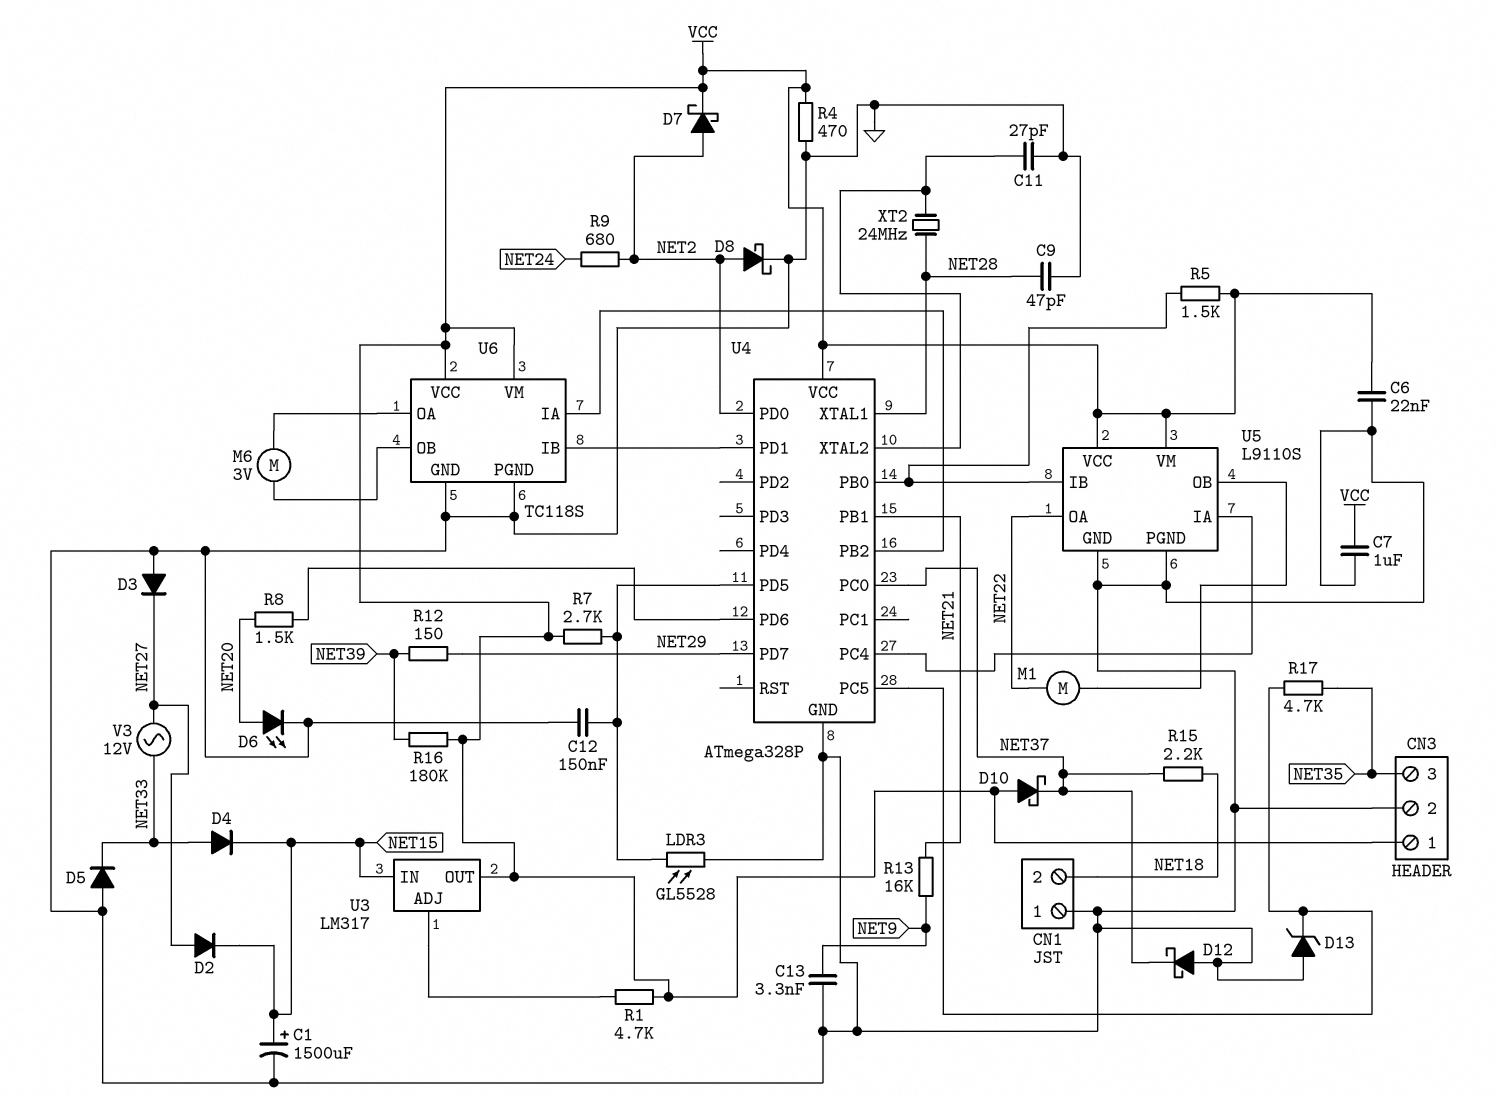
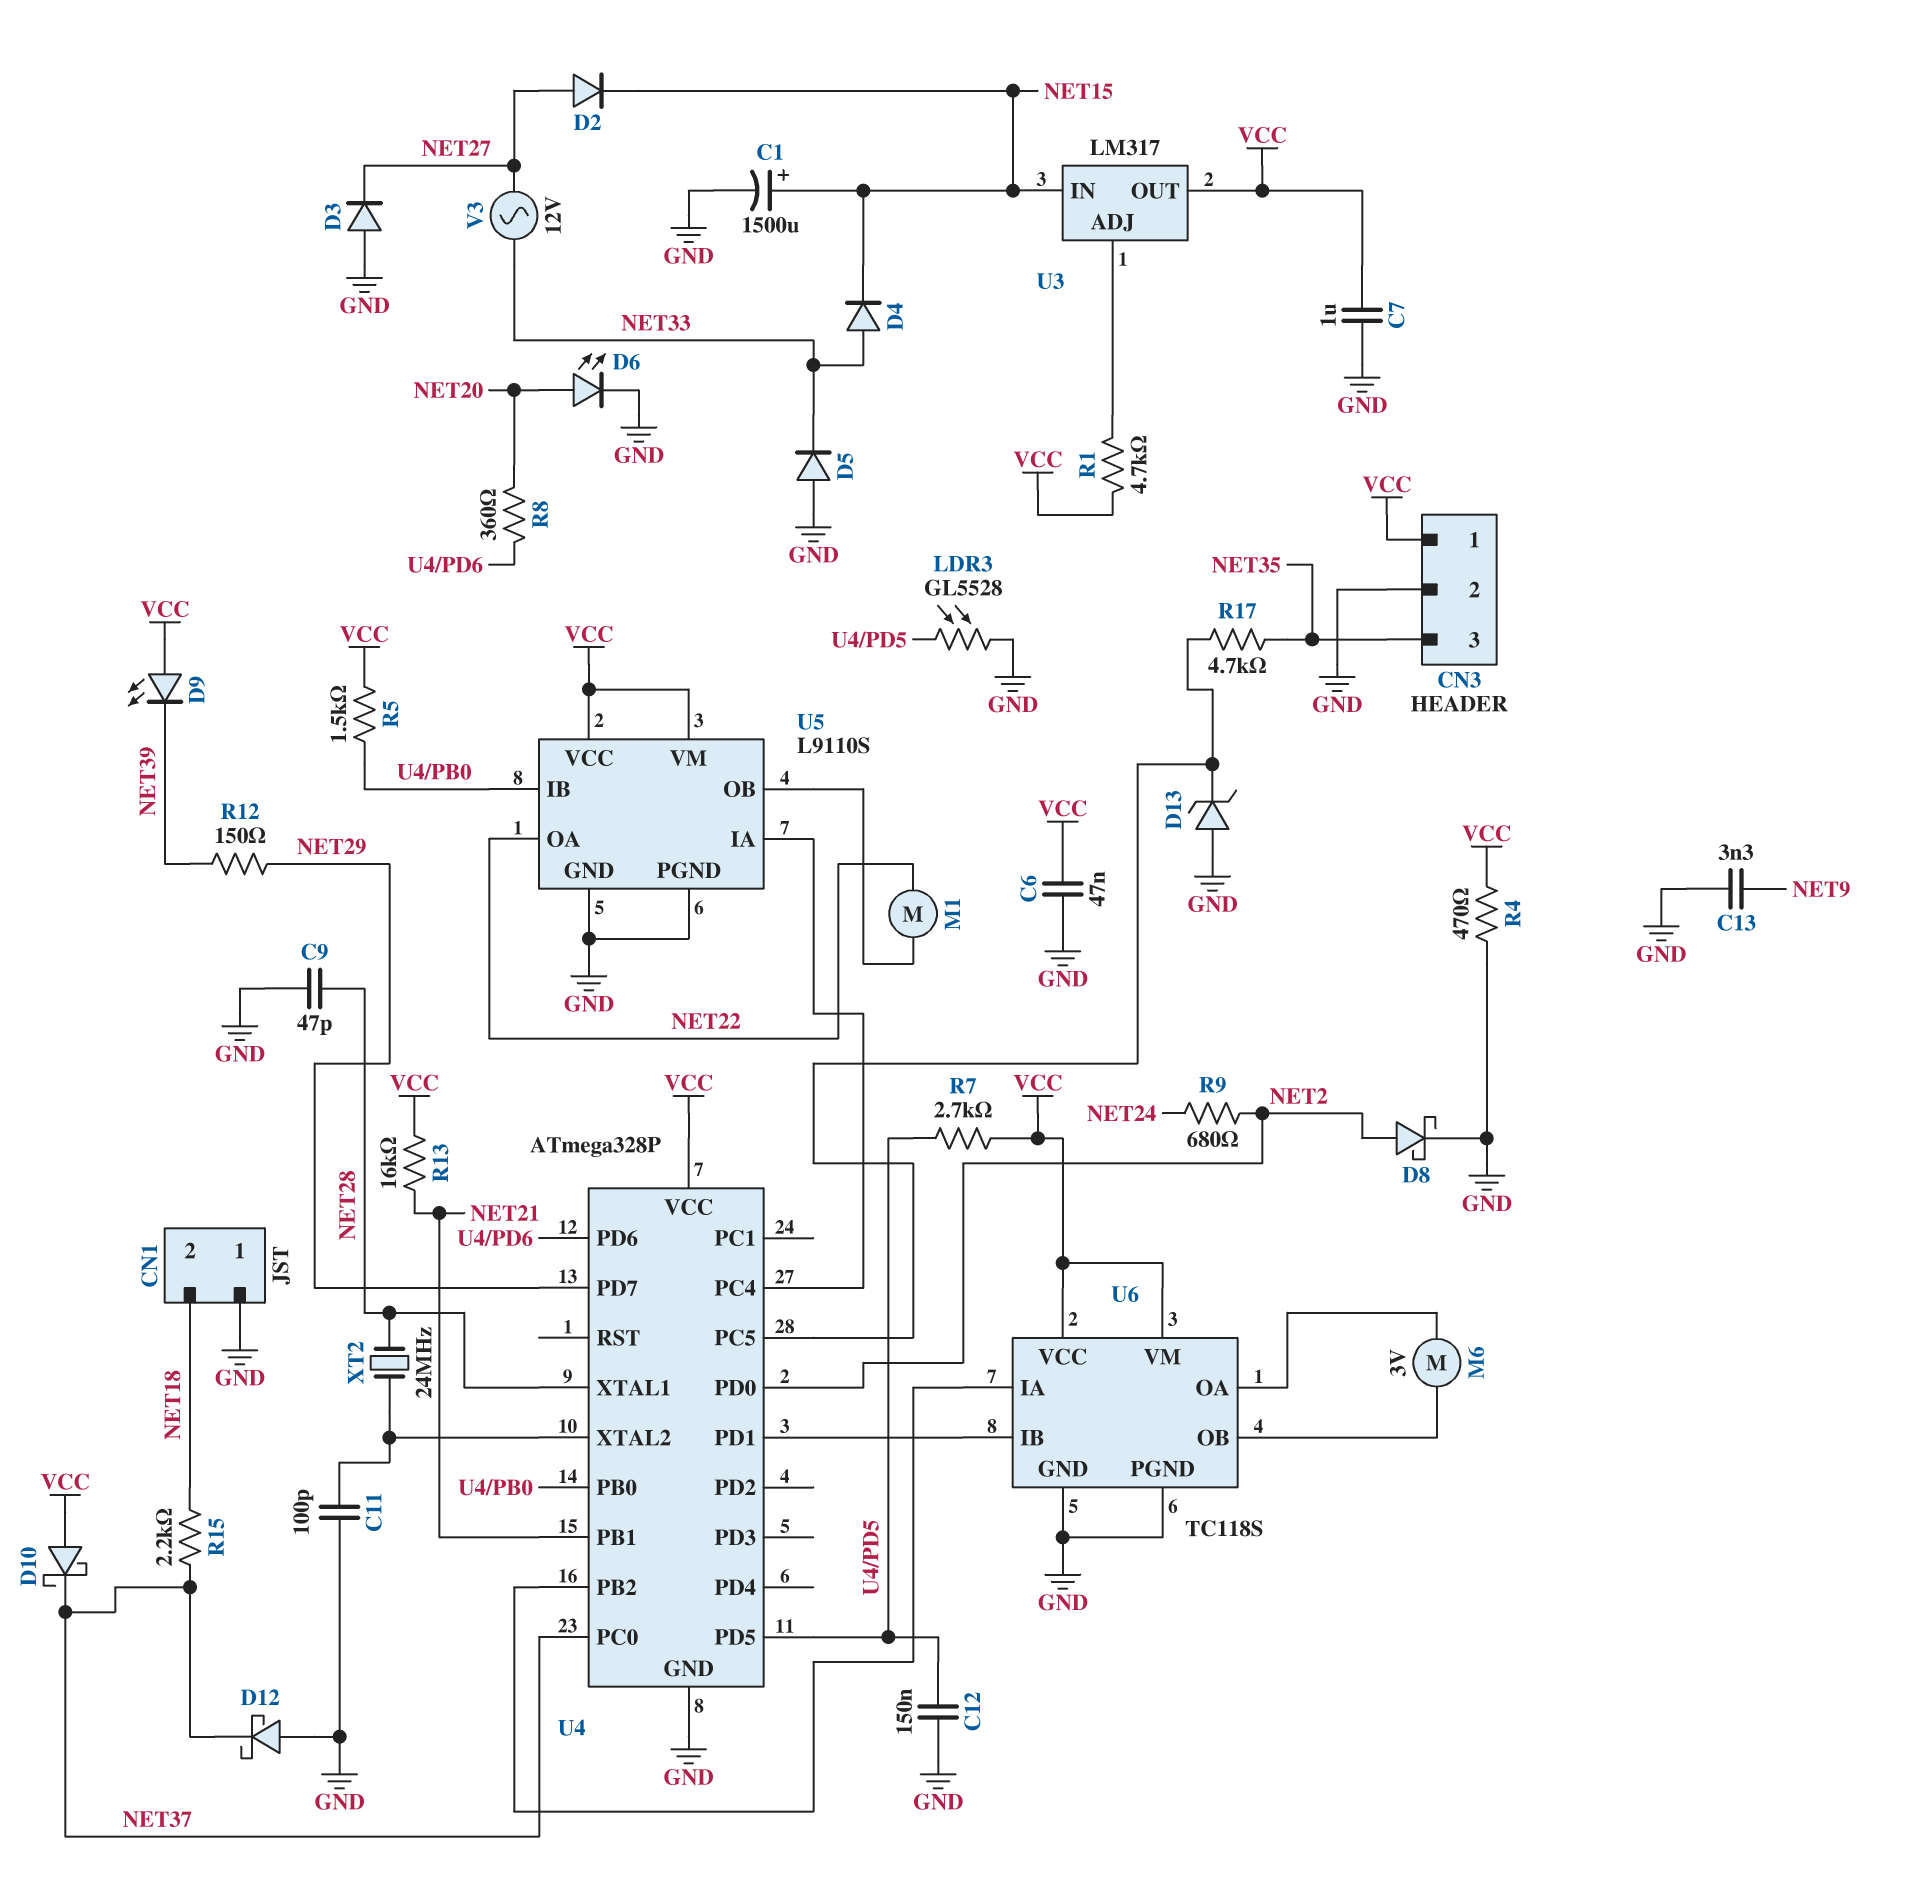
C6: 22nF (GND, VCC) -> 47nF (GND, VCC)
C11: 27pF (GND, U4/XTAL2) -> 100pF (GND, U4/XTAL2)
D7: schottky (A NET2, K VCC) -> none
D9: none -> LED (A VCC, K NET39)
R8: 1.5k (NET20, U4/PD6) -> 360 (NET20, U4/PD6)
R13: 16k (NET9, NET21) -> 16k (NET21, VCC)
R16: 180k (NET39, VCC) -> none

